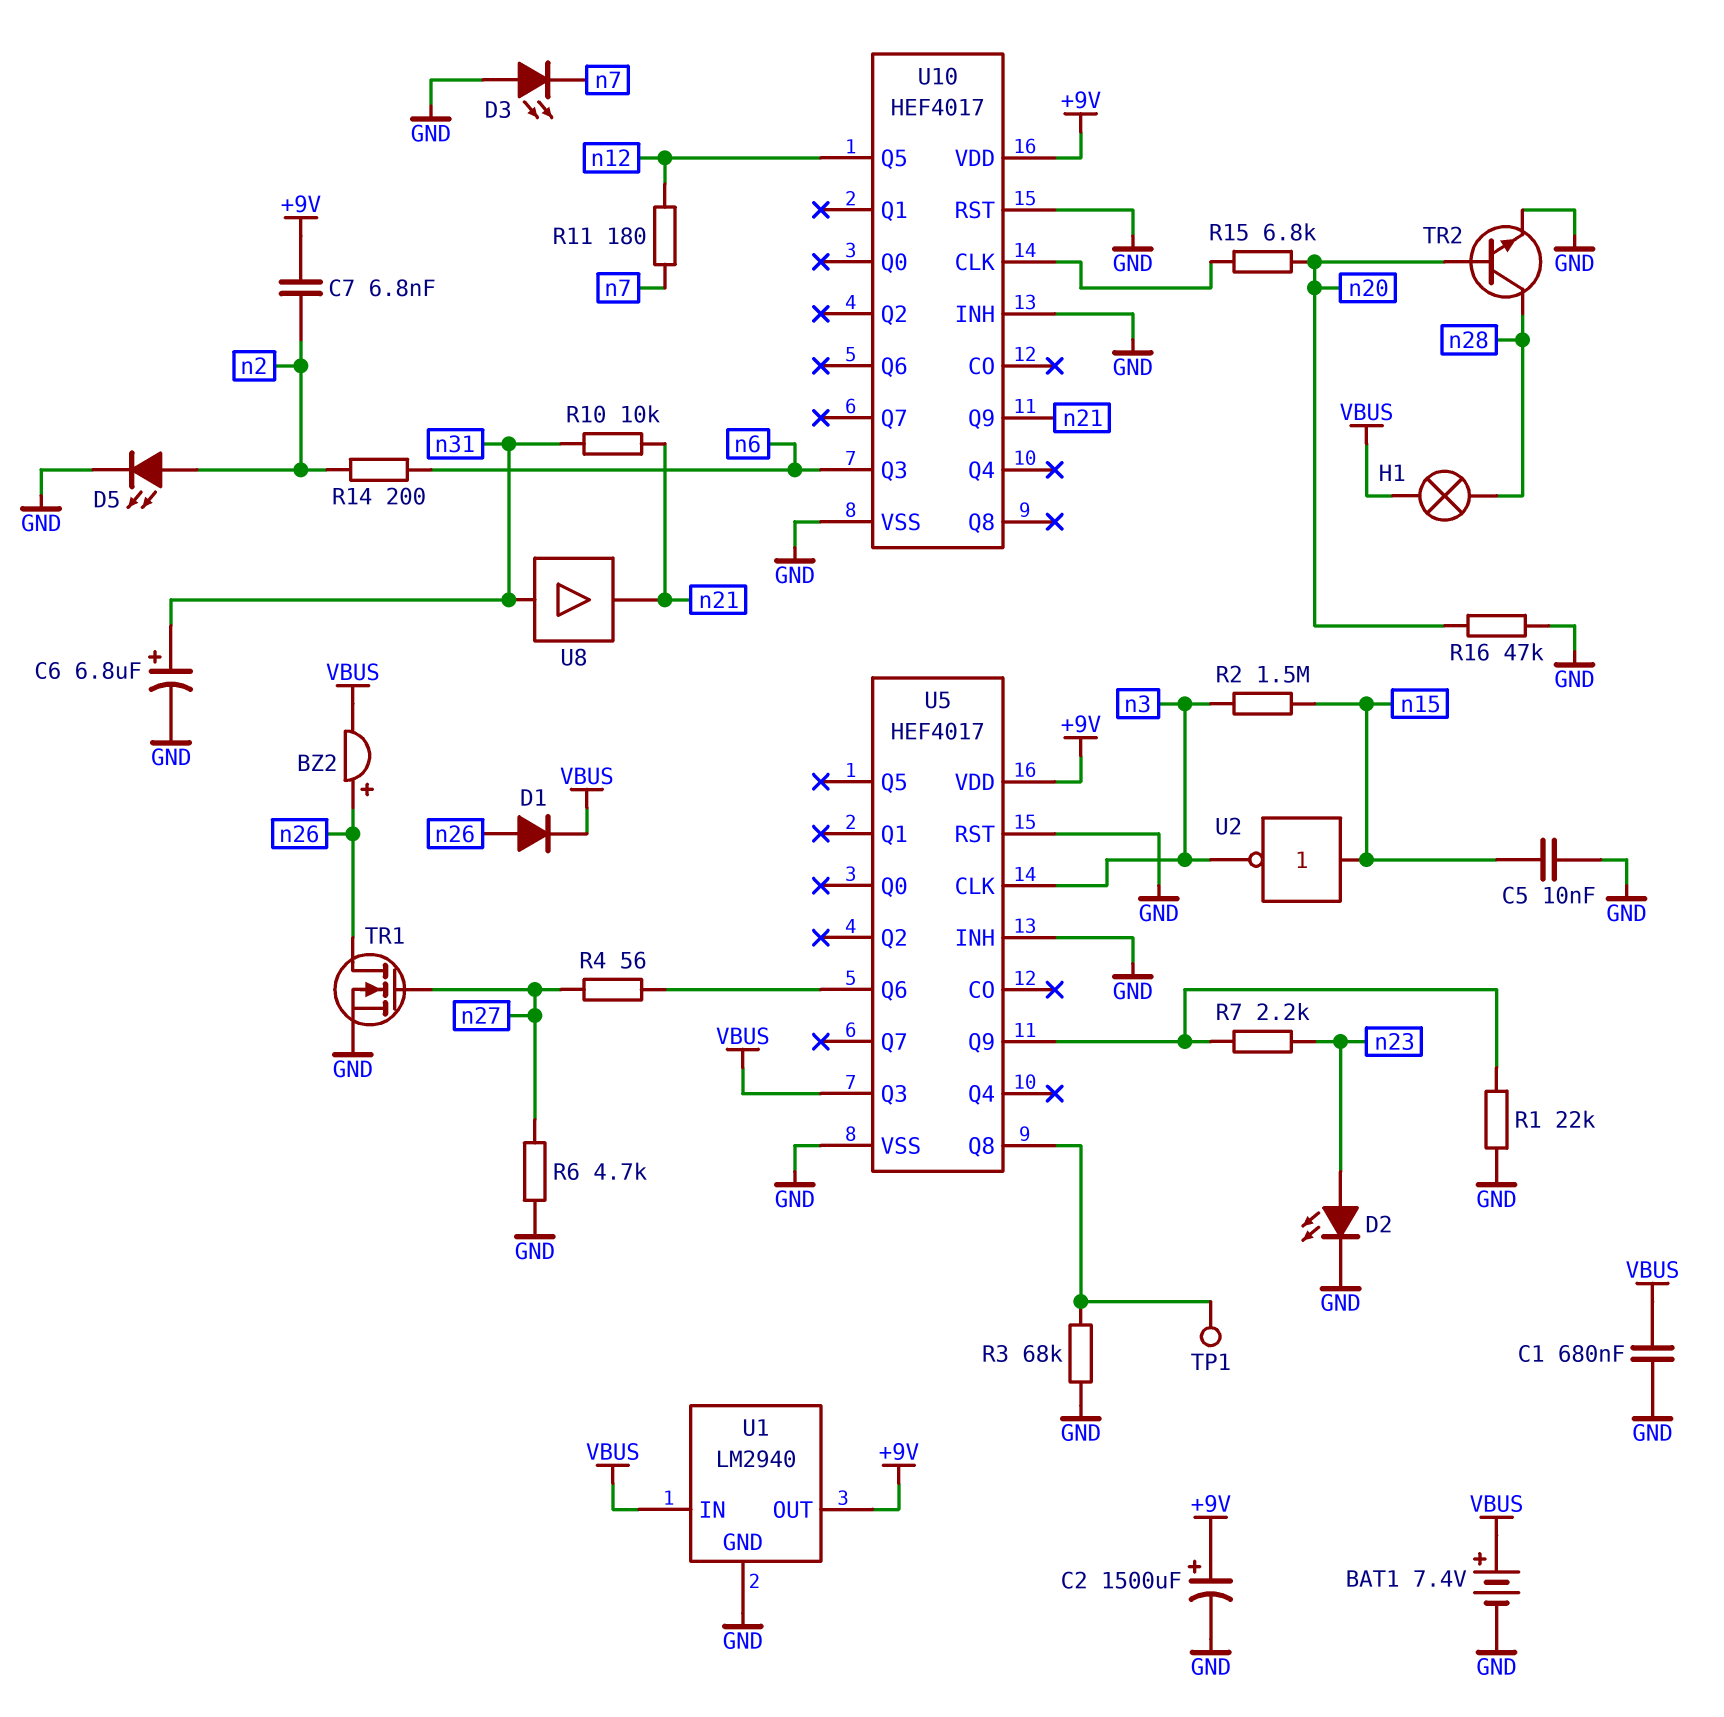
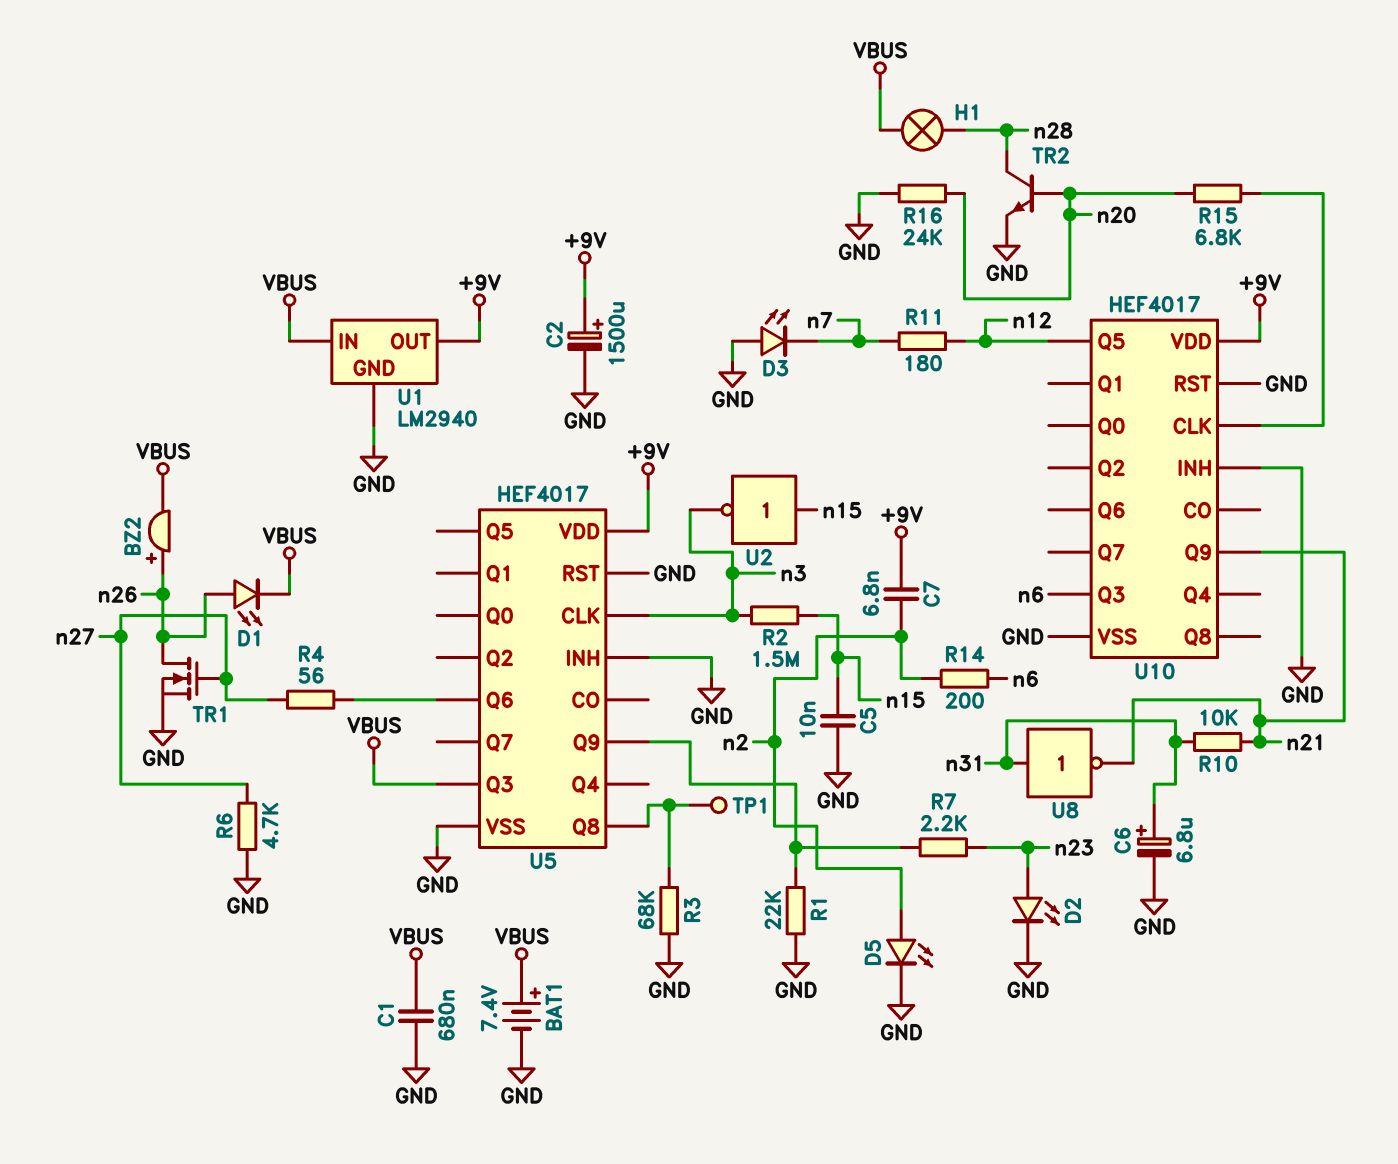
D1: diode (A n26, K VBUS) -> LED (A n26, K VBUS)
R16: 47k (GND, n20) -> 24k (GND, n20)
U8: buffer (in n31, out n21) -> NOT (in n31, out n21)

